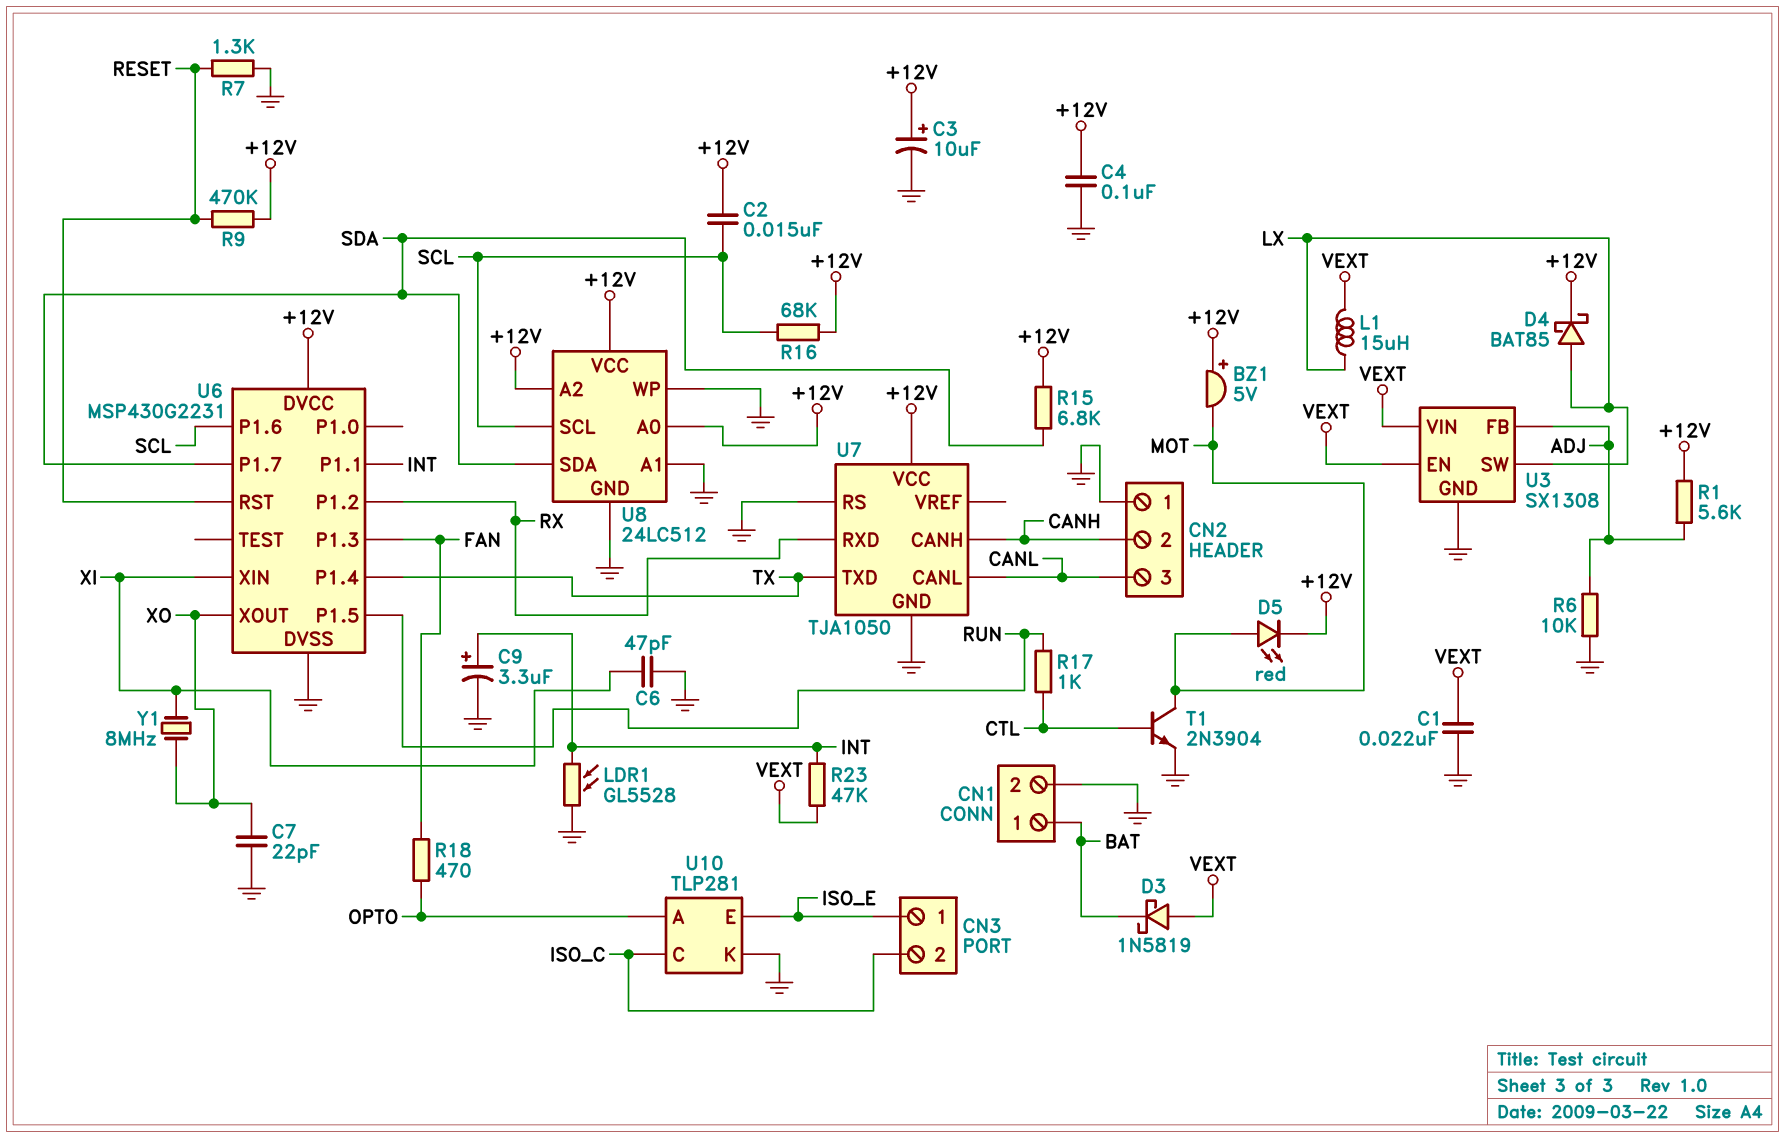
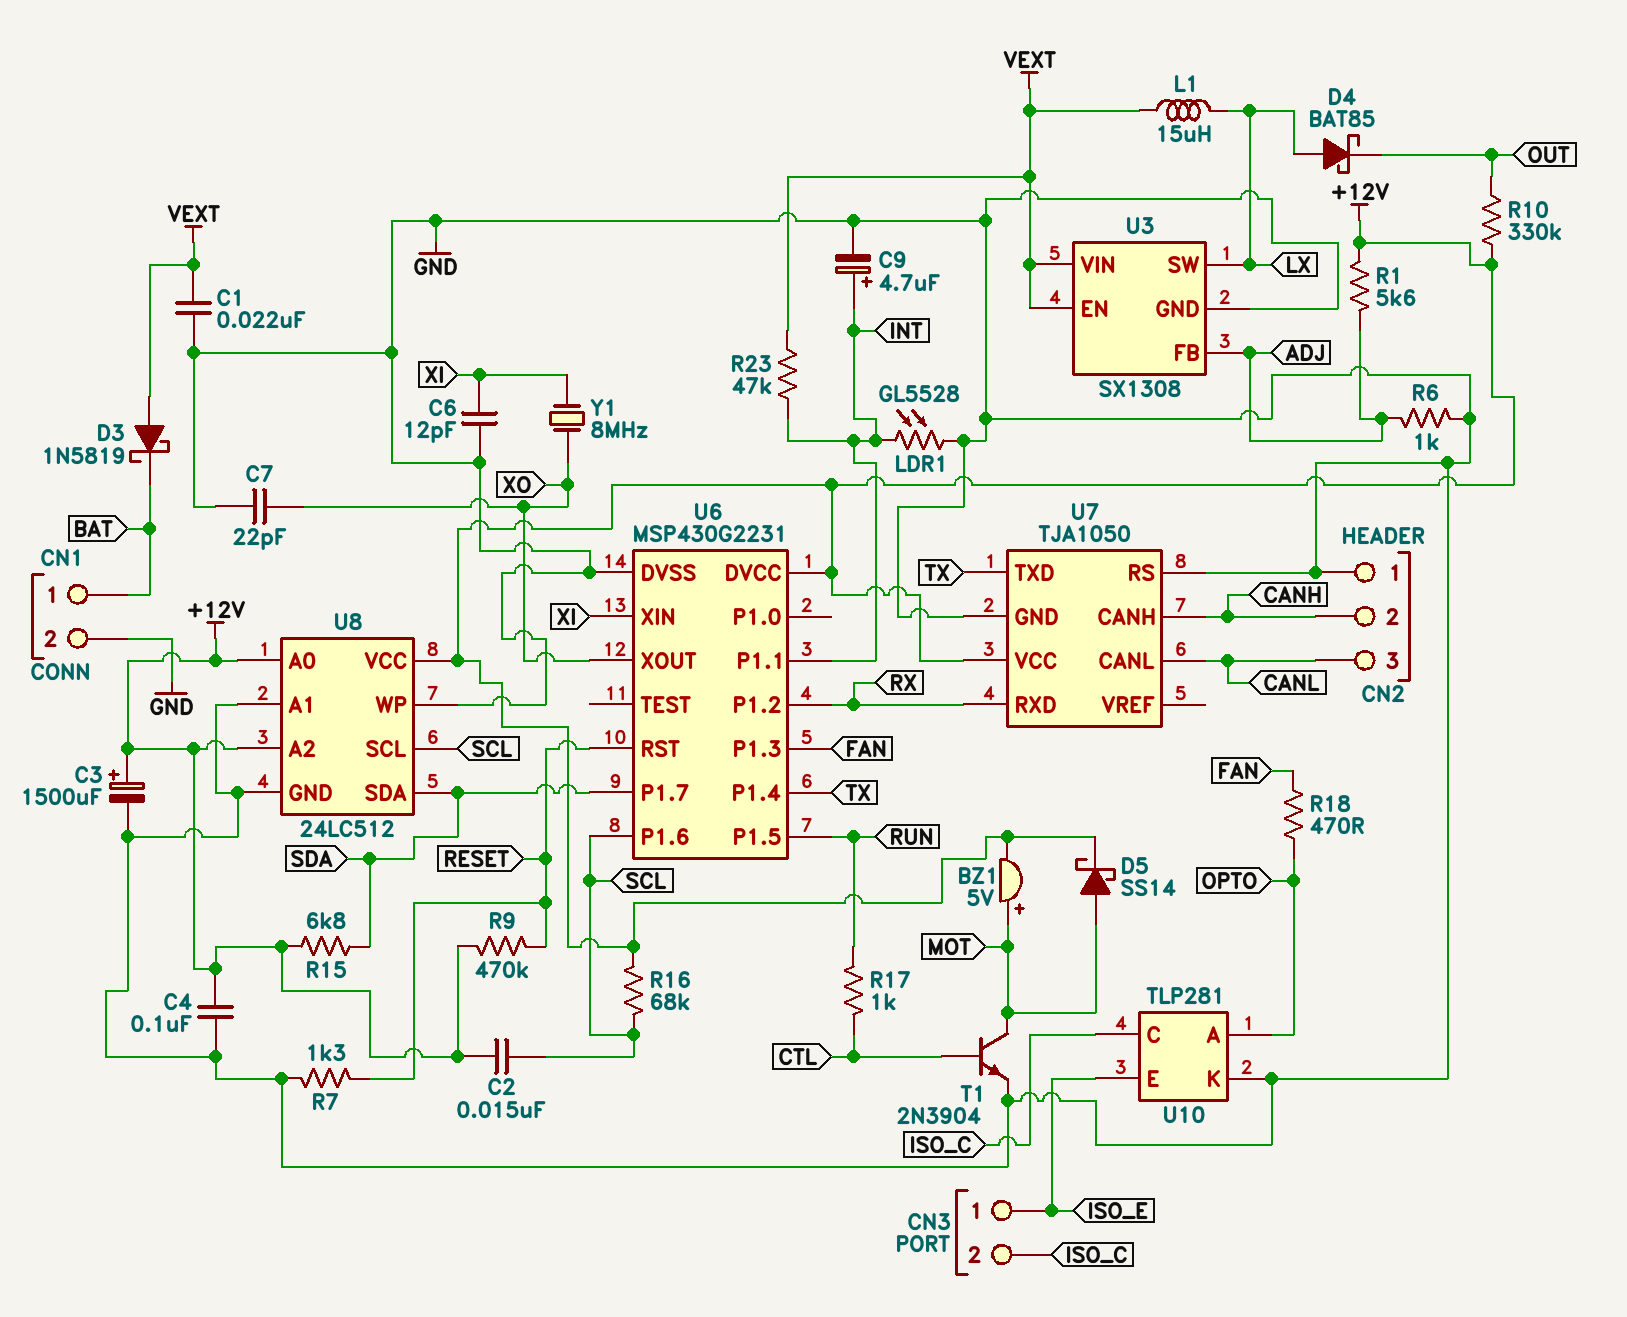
BZ1: buzzer 5V (plus +12V, minus MOT) -> buzzer 5V (plus MOT, minus +12V)
C3: 10uF (plus +12V, minus GND) -> 1500uF (plus +12V, minus GND)
C6: 47pF (GND, XI) -> 12pF (GND, XI)
C9: 3.3uF (plus INT, minus GND) -> 4.7uF (plus INT, minus GND)
D4: schottky BAT85 (A LX, K +12V) -> schottky BAT85 (A LX, K OUT)
D5: LED red (A MOT, K +12V) -> schottky SS14 (A MOT, K +12V)
R6: 10k (ADJ, GND) -> 1k (ADJ, GND)
R10: none -> 330k (+12V, OUT)

